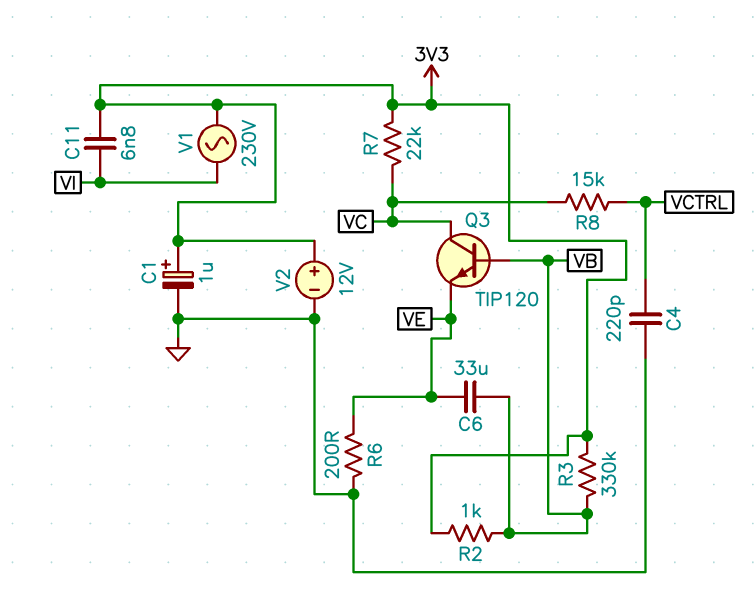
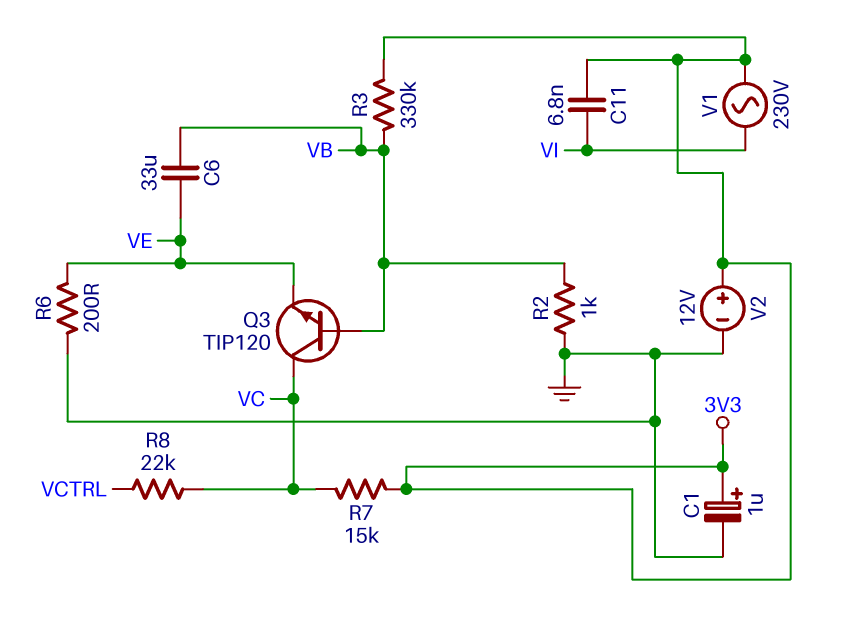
C4: 220pF (GND, VCTRL) -> none
R2: 1k (3V3, VB) -> 1k (GND, VB)
R7: 22k (3V3, VC) -> 15k (3V3, VC)
R8: 15k (VC, VCTRL) -> 22k (VC, VCTRL)

